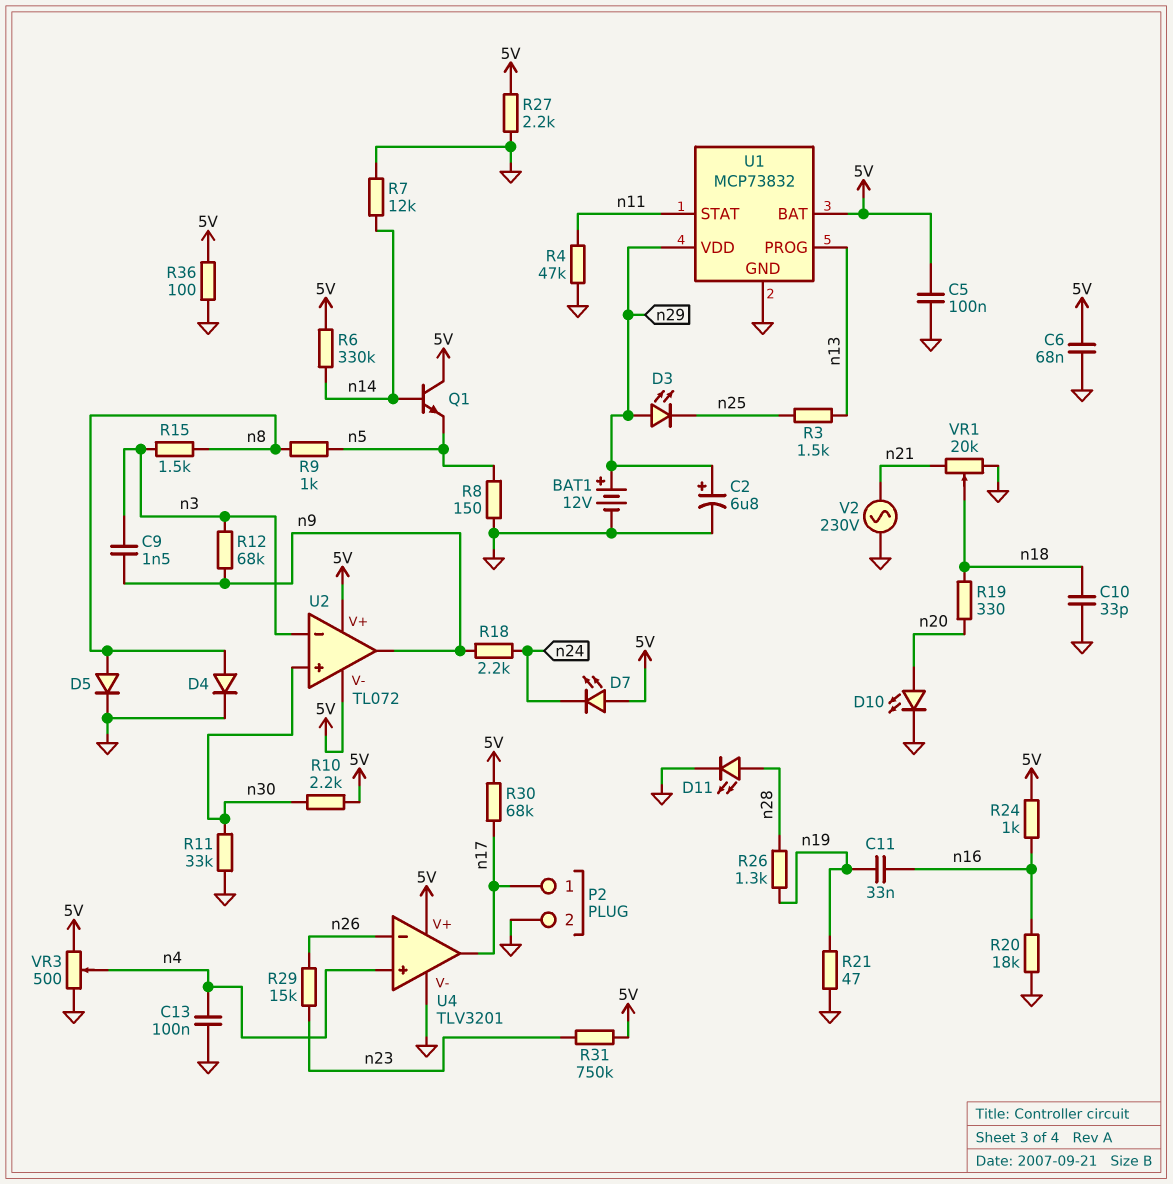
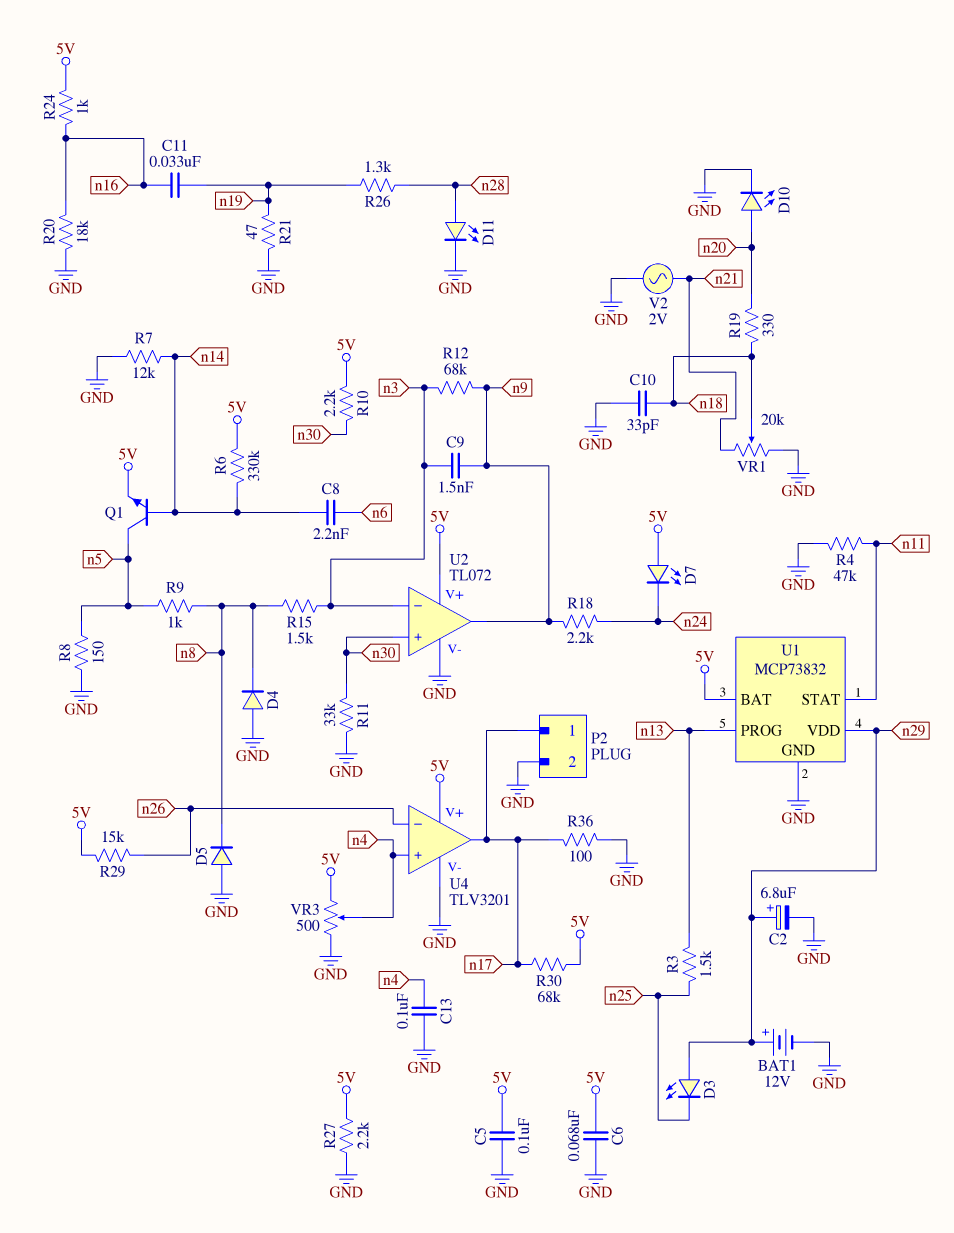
C8: none -> 2.2nF (n6, n14)
D4: diode (A n8, K GND) -> diode (A GND, K n8)
D5: diode (A n8, K GND) -> diode (A GND, K n8)
Q1: NPN (B n14, C 5V, E n5) -> NPN (B n14, C n5, E 5V)
R29: 15k (n23, n26) -> 15k (5V, n26)
R31: 750k (5V, n23) -> none
R36: 100 (5V, GND) -> 100 (GND, n17)
U2 pin V-: 5V -> GND
V2: AC 230V (GND, n21) -> AC 2V (GND, n21)

